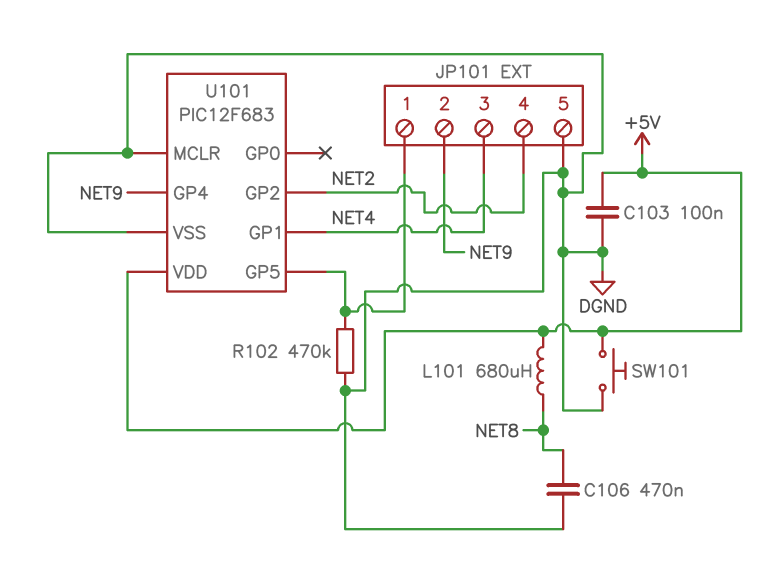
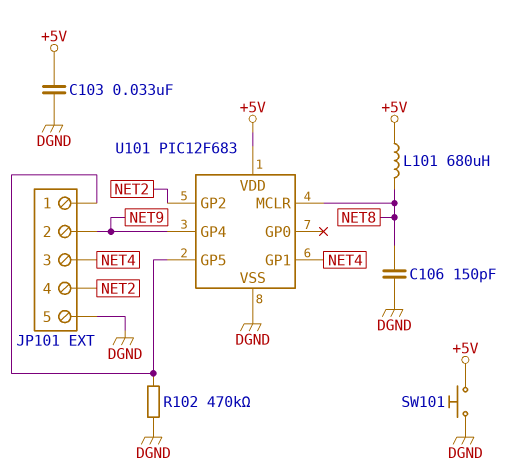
C103: 100nF (+5V, DGND) -> 33nF (+5V, DGND)
C106: 470nF (DGND, NET8) -> 150pF (DGND, NET8)
U101 pin MCLR: DGND -> NET8

